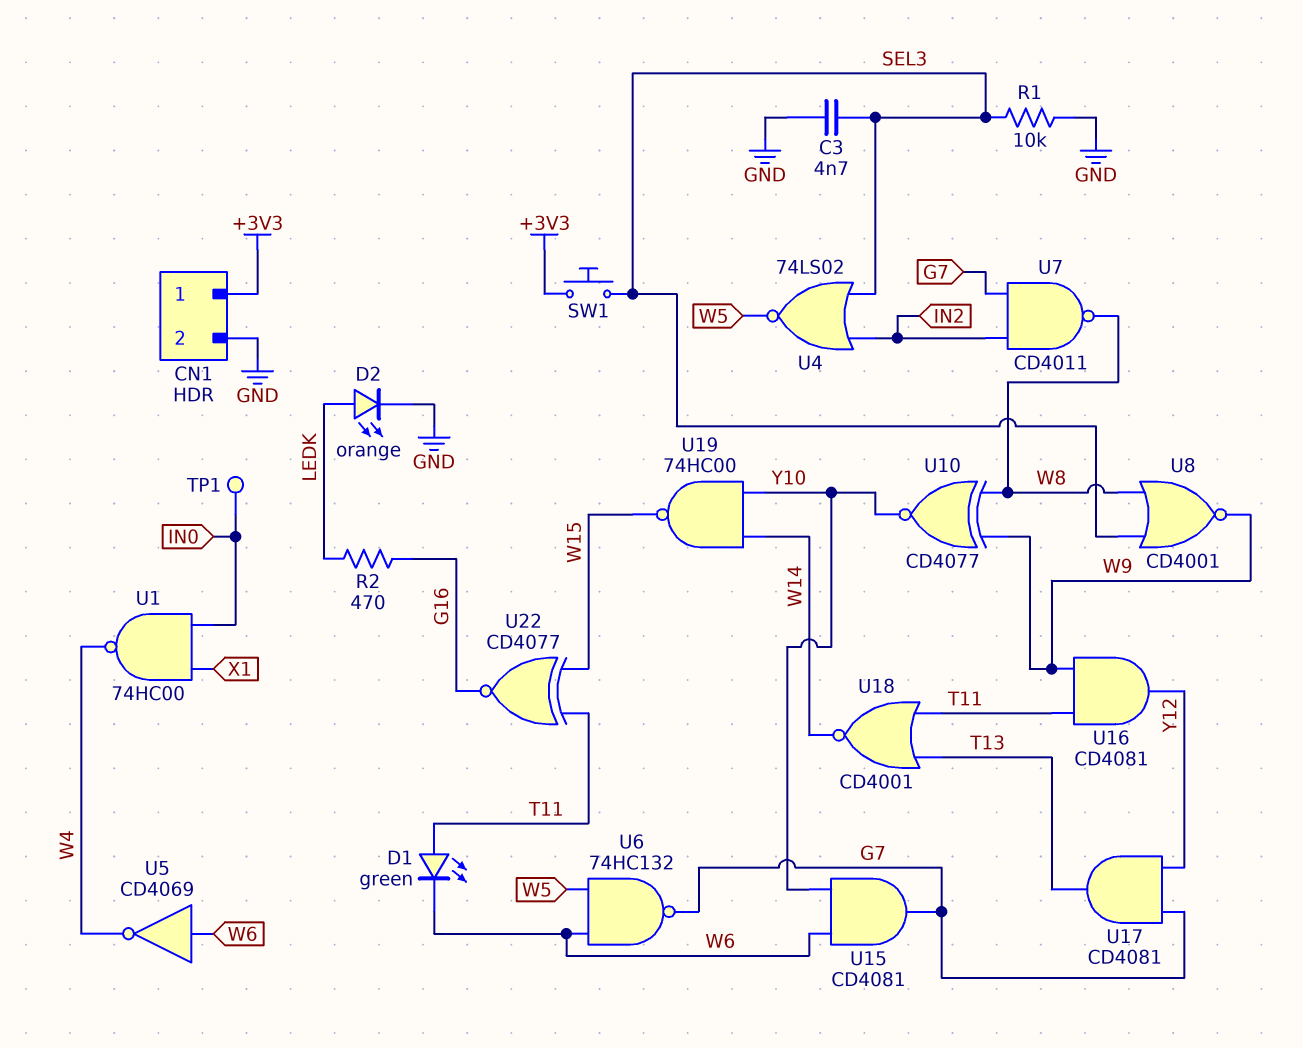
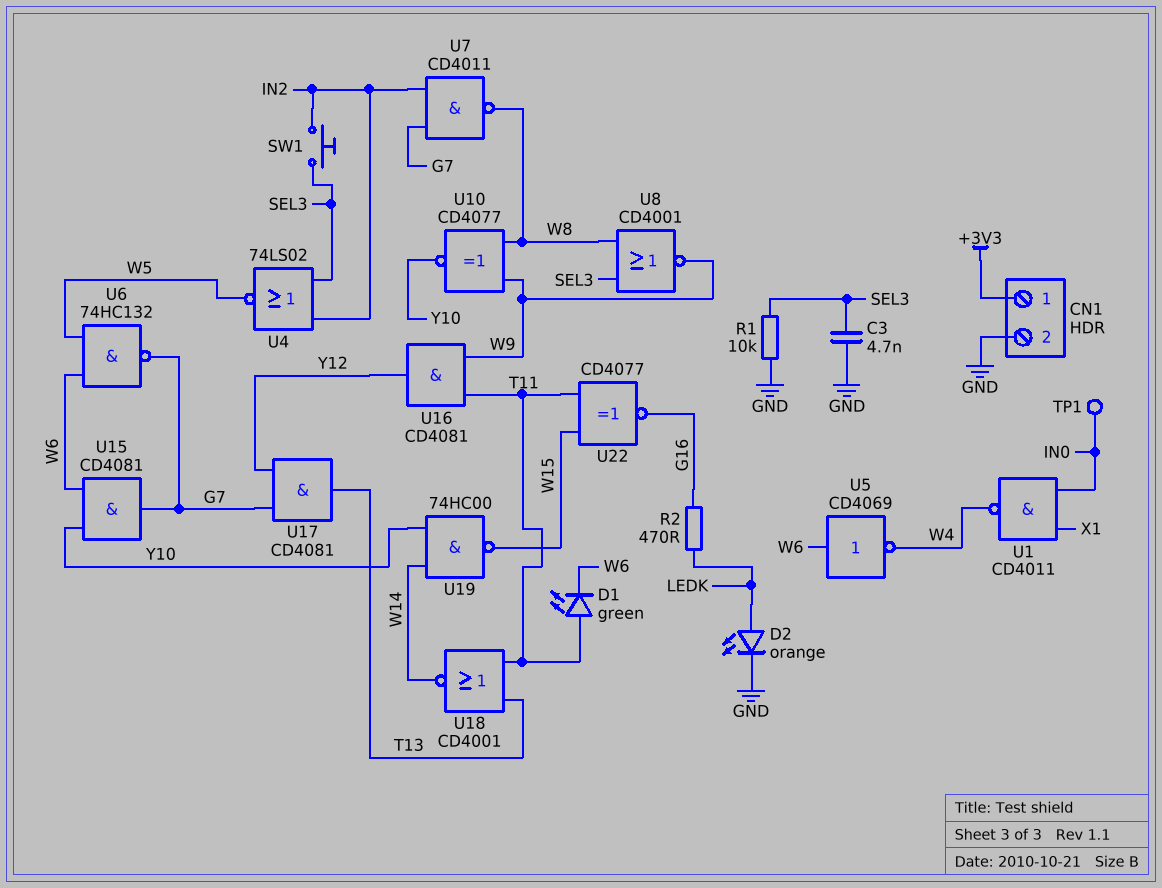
SW1: button (+3V3, SEL3) -> button (IN2, SEL3)
U1: NAND 74HC00 (in IN0, in X1, out W4) -> NAND CD4011 (in IN0, in X1, out W4)

